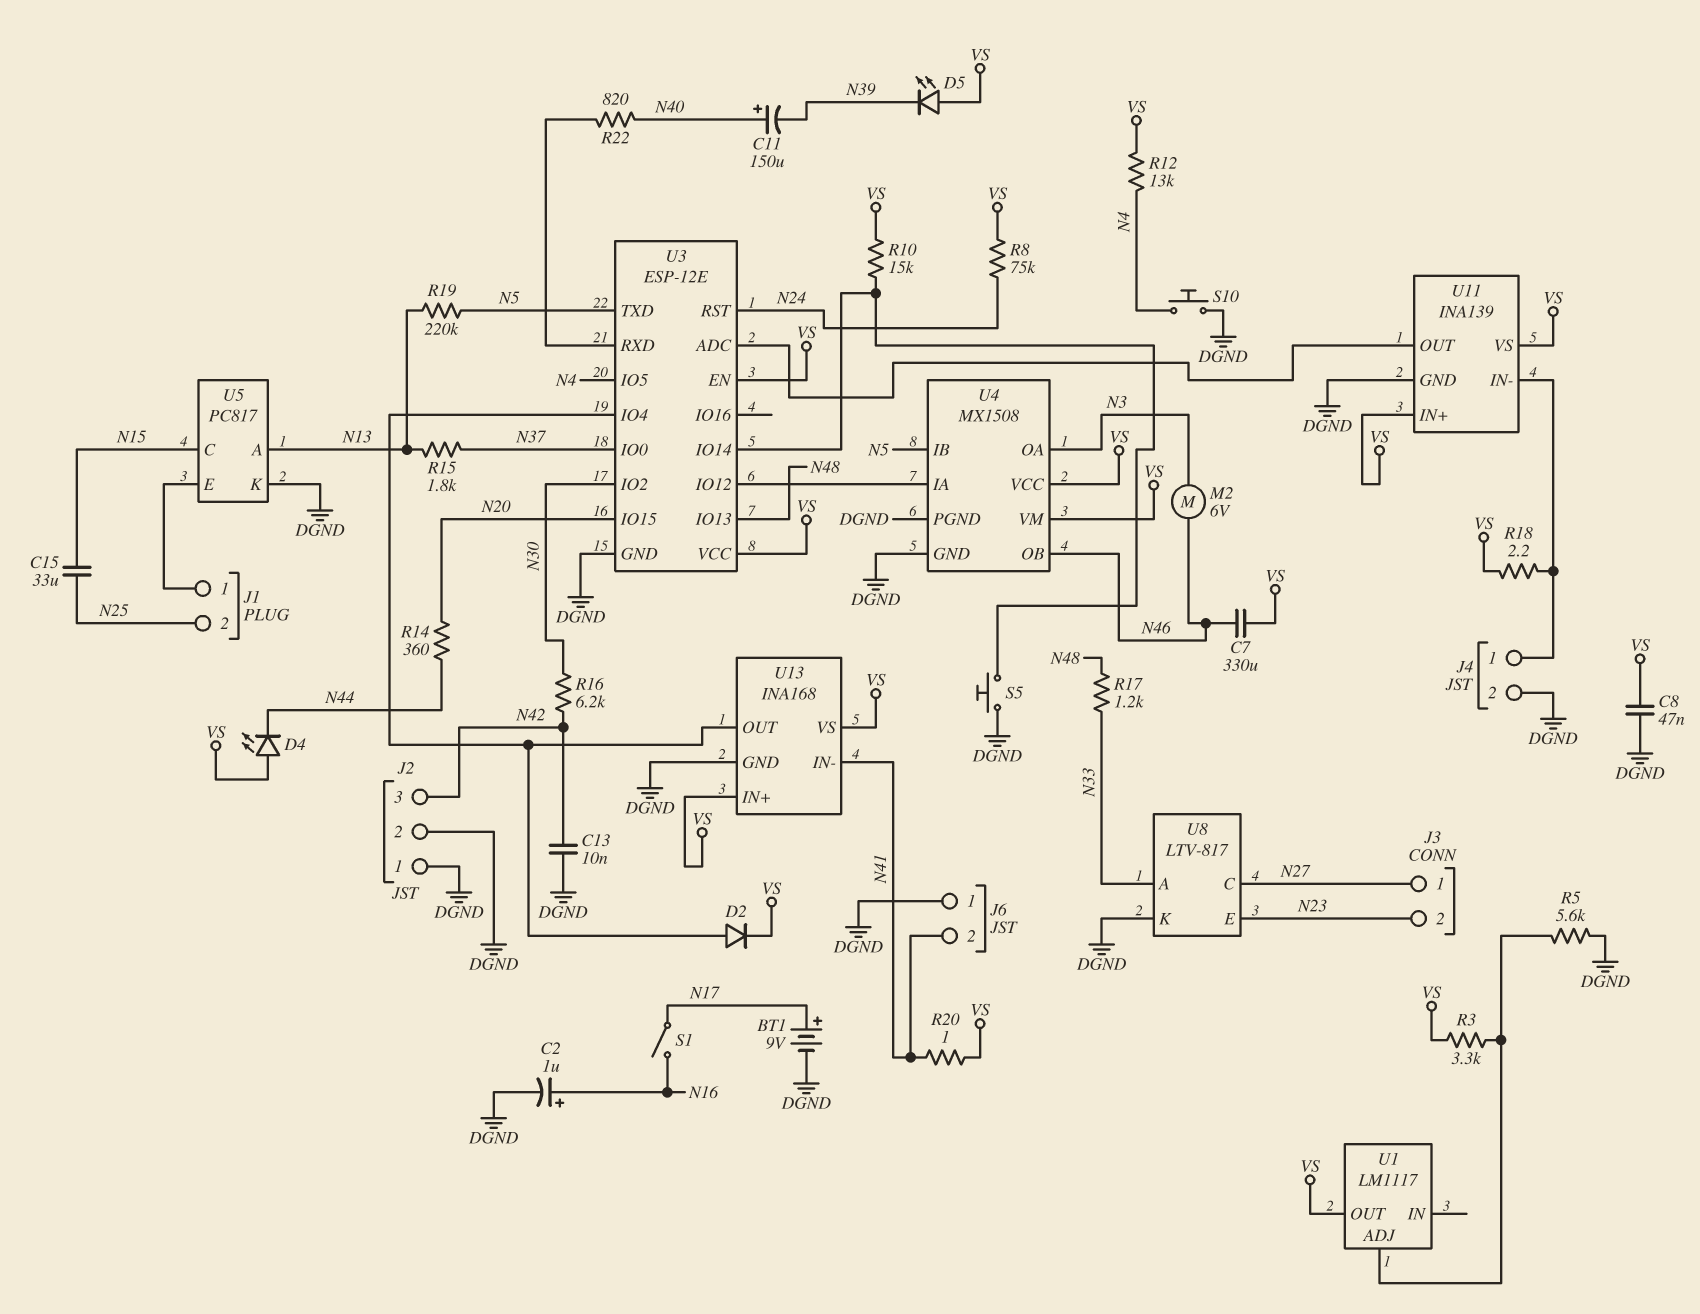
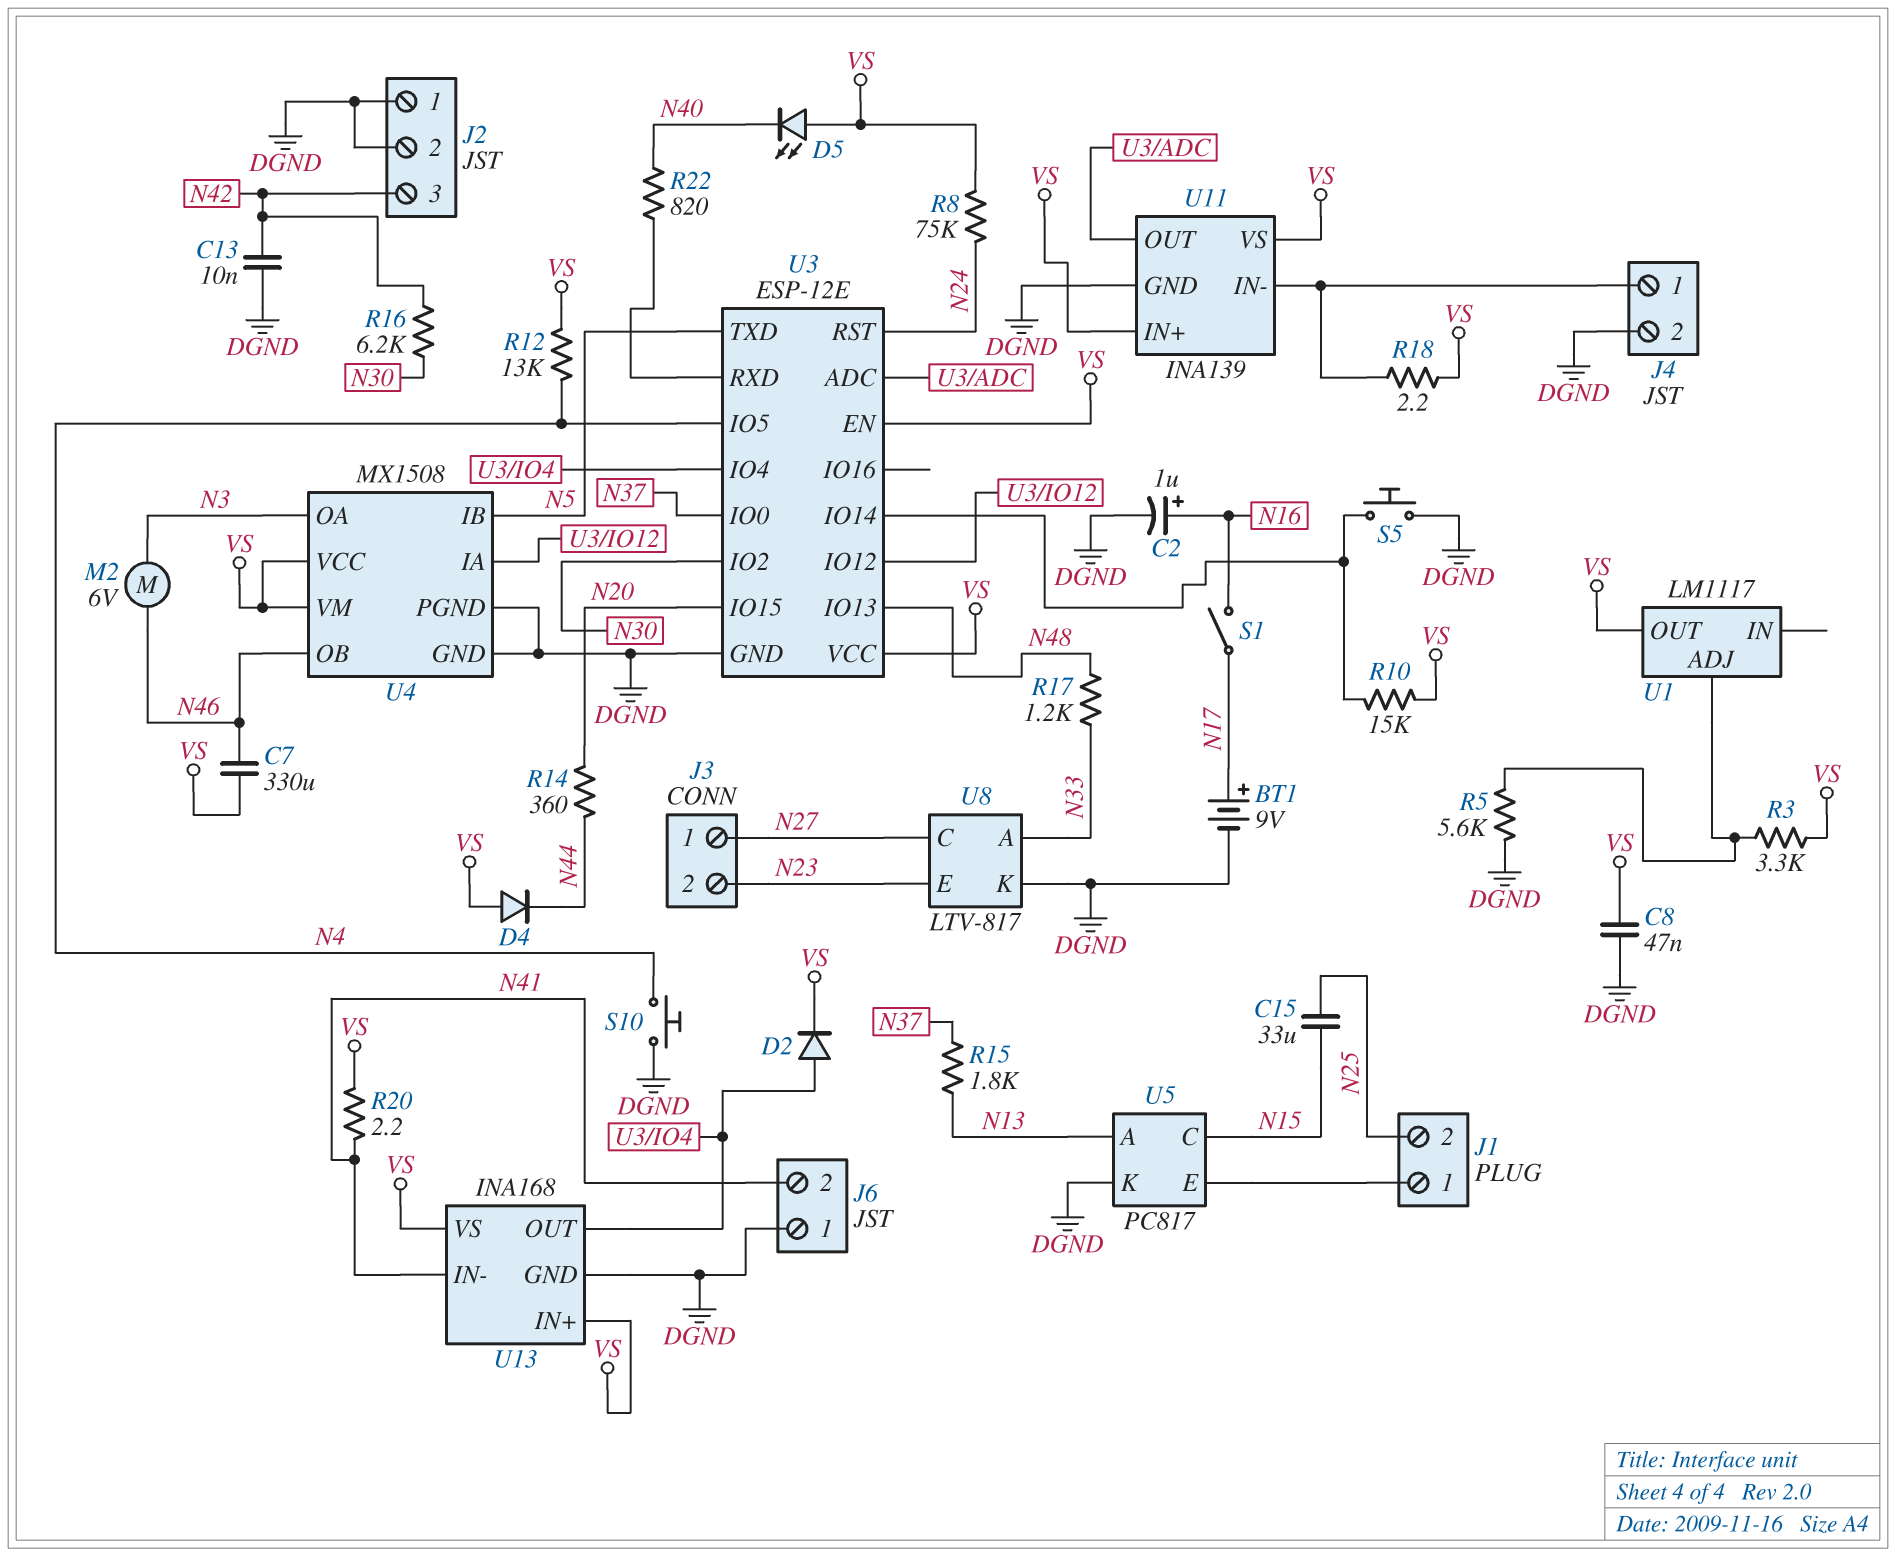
C11: 150uF (plus N40, minus N39) -> none
D4: LED (A VS, K N44) -> diode (A VS, K N44)
D5: LED (A VS, K N39) -> LED (A VS, K N40)
R19: 220k (N5, N13) -> none
R20: 1 (N41, VS) -> 2.2 (N41, VS)

